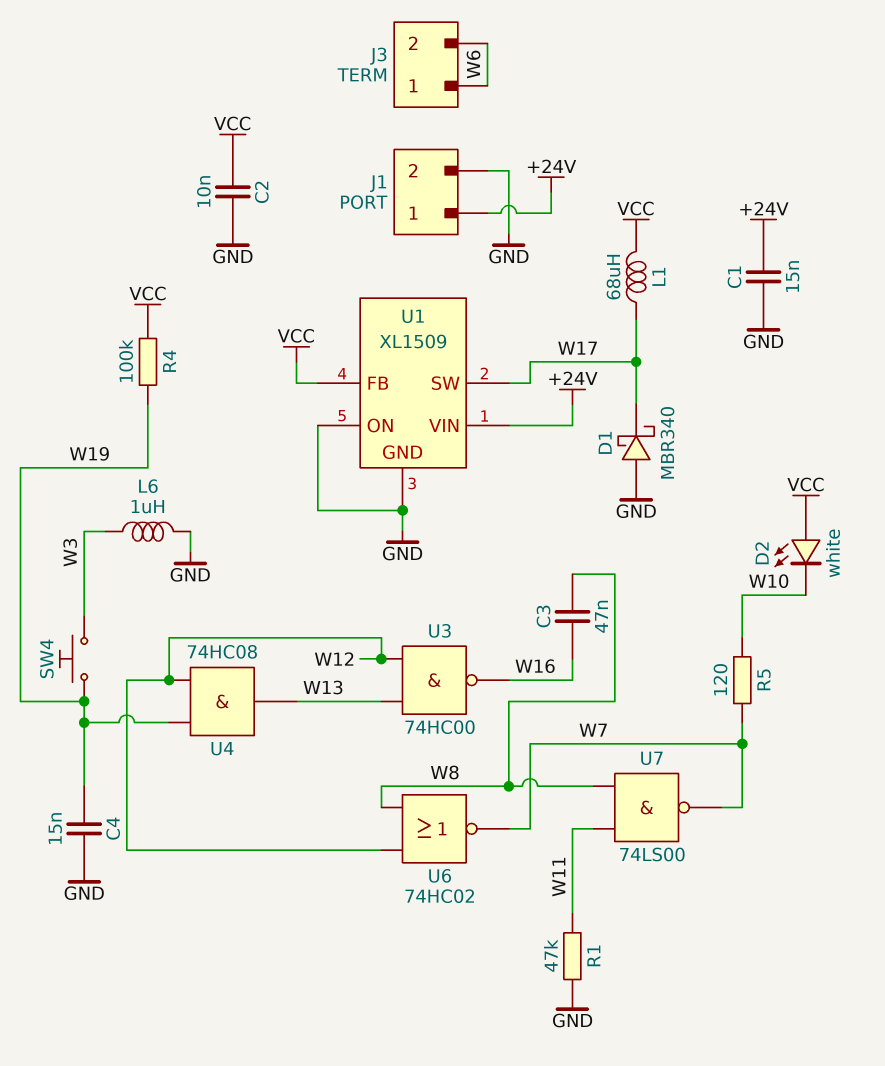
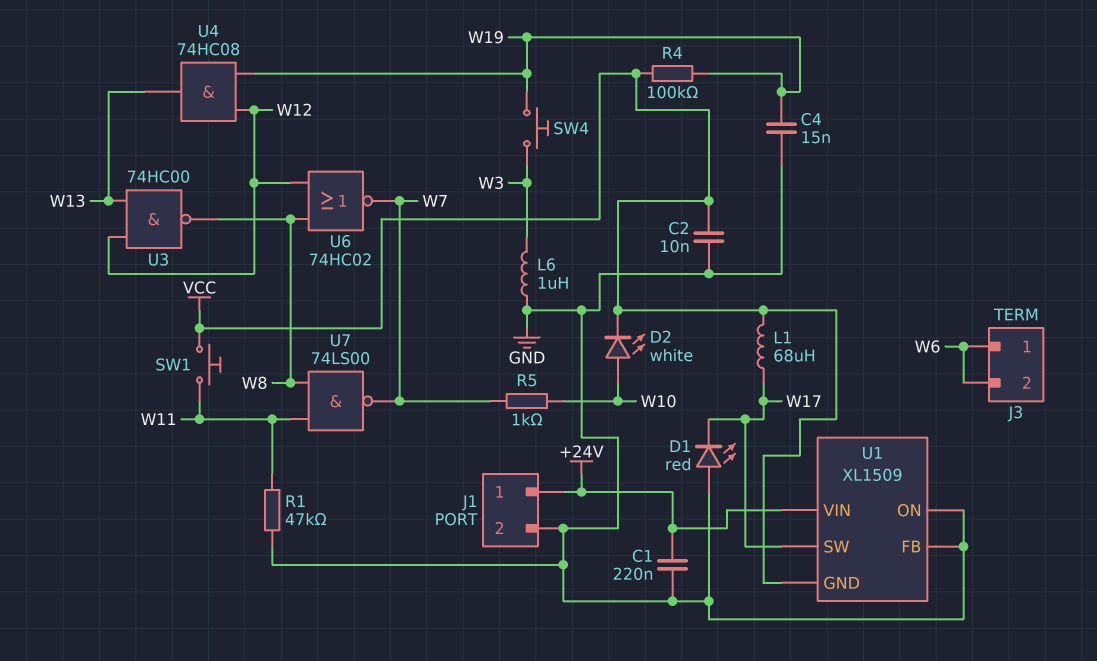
C1: 15nF (+24V, GND) -> 220nF (+24V, GND)
C3: 47nF (W8, W16) -> none
D1: schottky MBR340 (A GND, K W17) -> LED red (A GND, K W17)
D2: LED white (A VCC, K W10) -> LED white (A W10, K VCC)
R5: 120 (W7, W10) -> 1k (W7, W10)
SW1: none -> button (VCC, W11)
U1 pin FB: VCC -> GND
U1 pin GND: GND -> VCC
U3: NAND 74HC00 (in W12, in W13, out W16) -> NAND 74HC00 (in W12, in W13, out W8)

